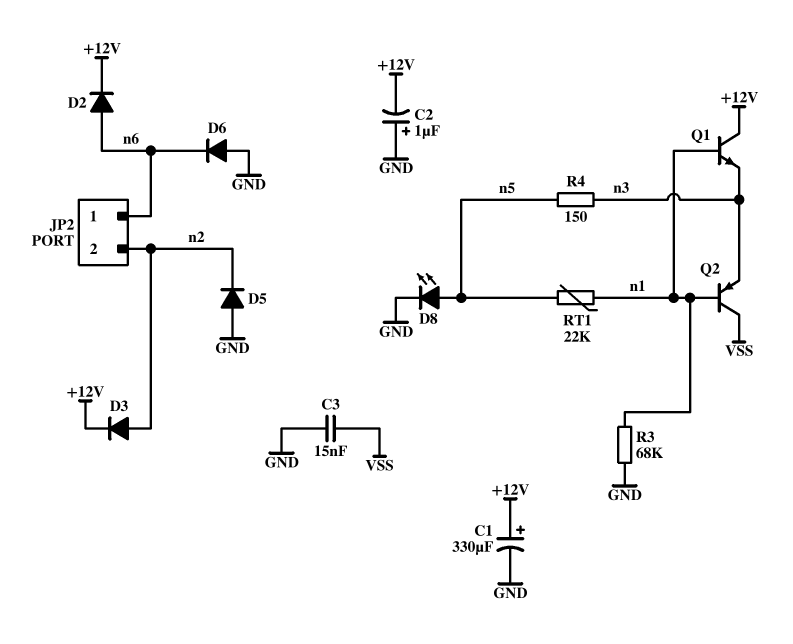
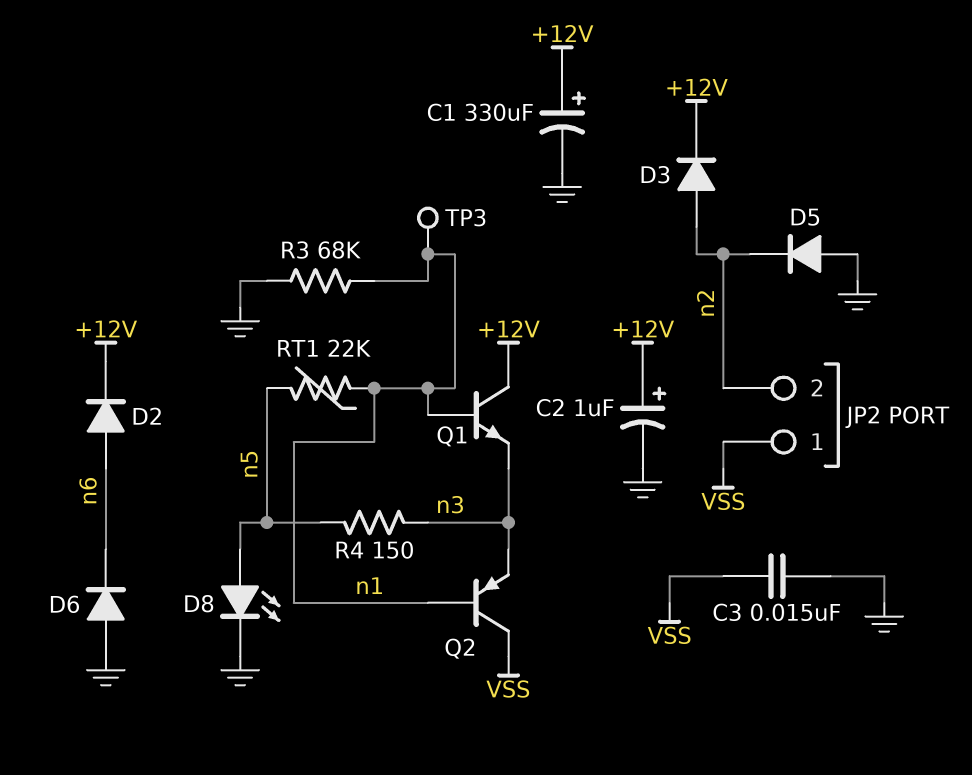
C2: 1uF (plus GND, minus +12V) -> 1uF (plus +12V, minus GND)
JP2 pin 1: n6 -> VSS
TP3: none -> test point (n1)

